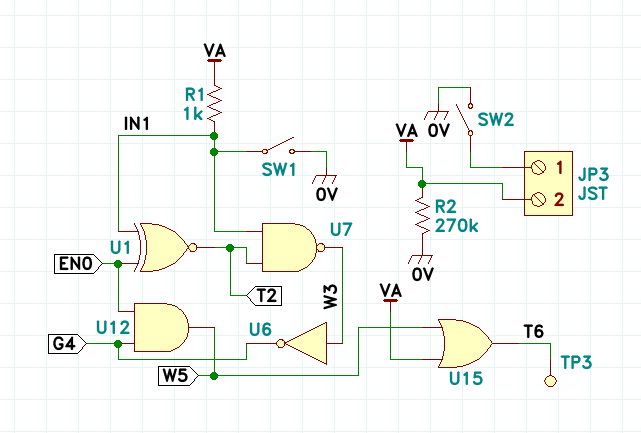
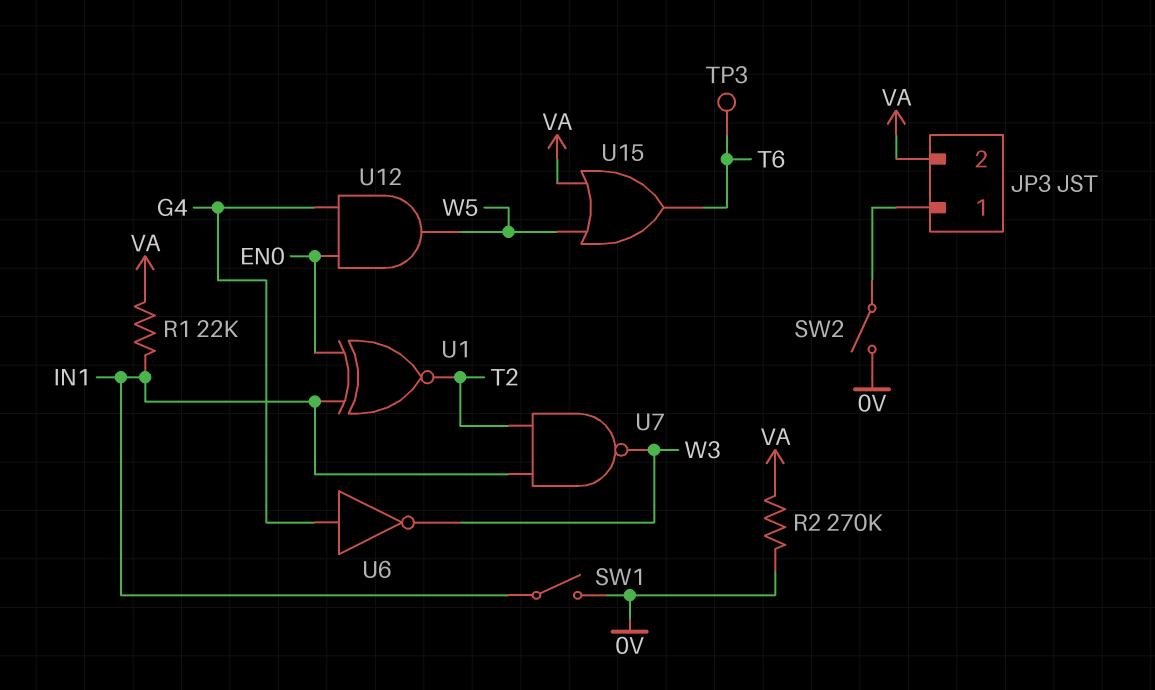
R1: 1k (IN1, VA) -> 22k (IN1, VA)
U6: NOT (in W3, out G4) -> NOT (in G4, out W3)

